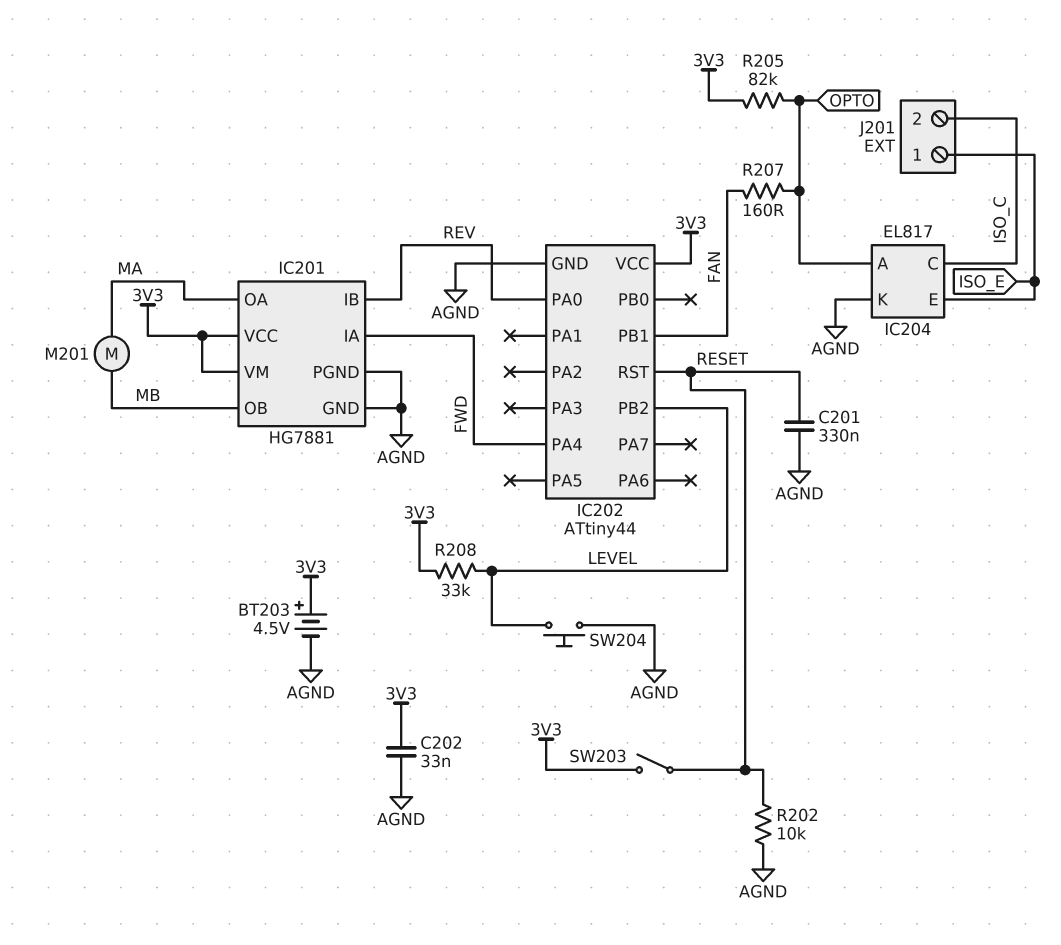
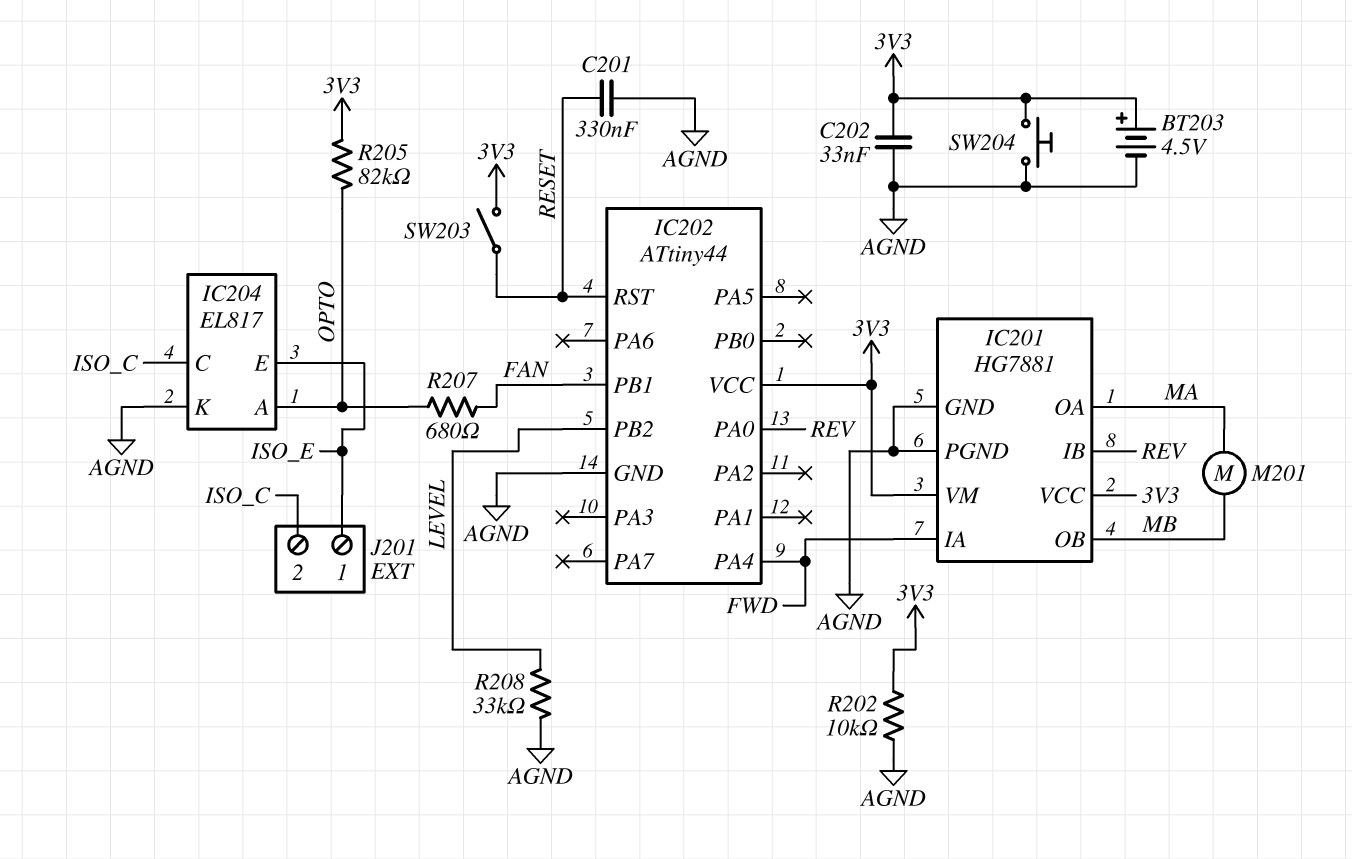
R202: 10k (AGND, RESET) -> 10k (3V3, AGND)
R207: 160 (FAN, OPTO) -> 680 (FAN, OPTO)
R208: 33k (3V3, LEVEL) -> 33k (AGND, LEVEL)
SW204: button (AGND, LEVEL) -> button (3V3, AGND)

